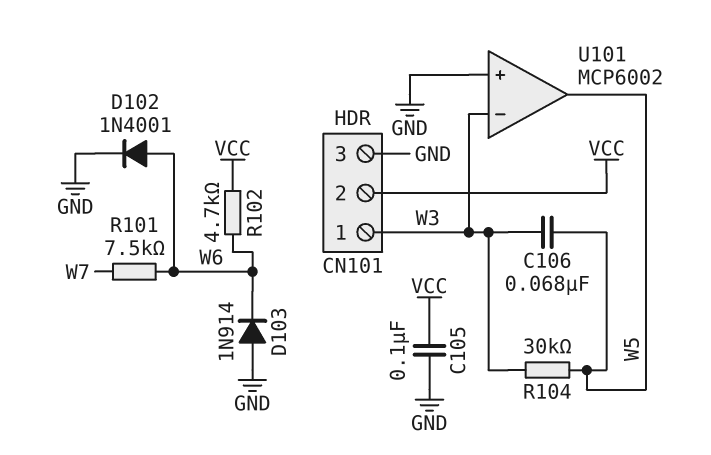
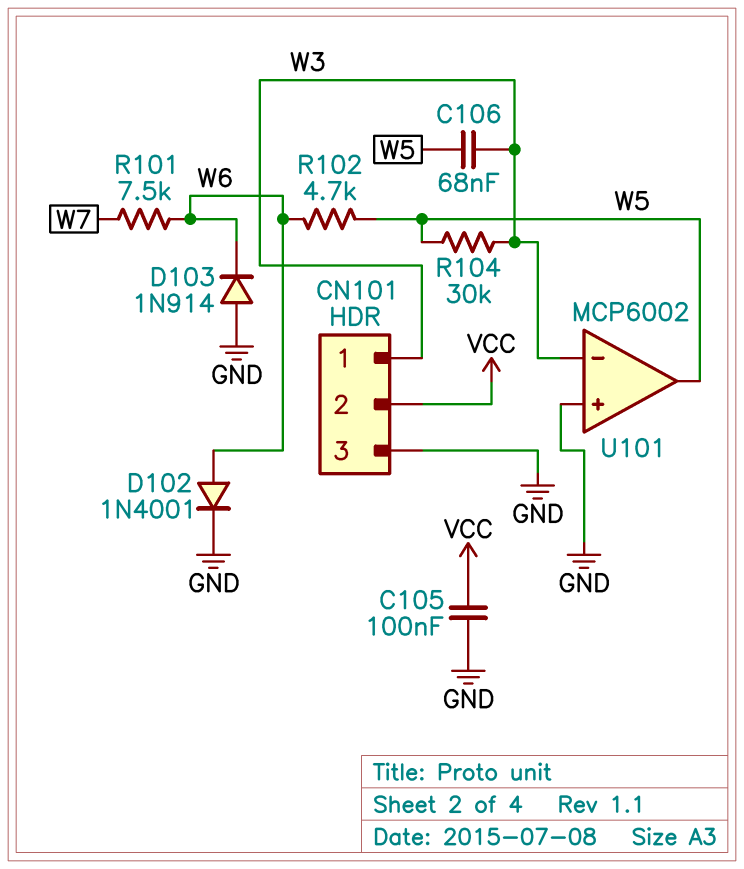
R102: 4.7k (VCC, W6) -> 4.7k (W5, W6)

